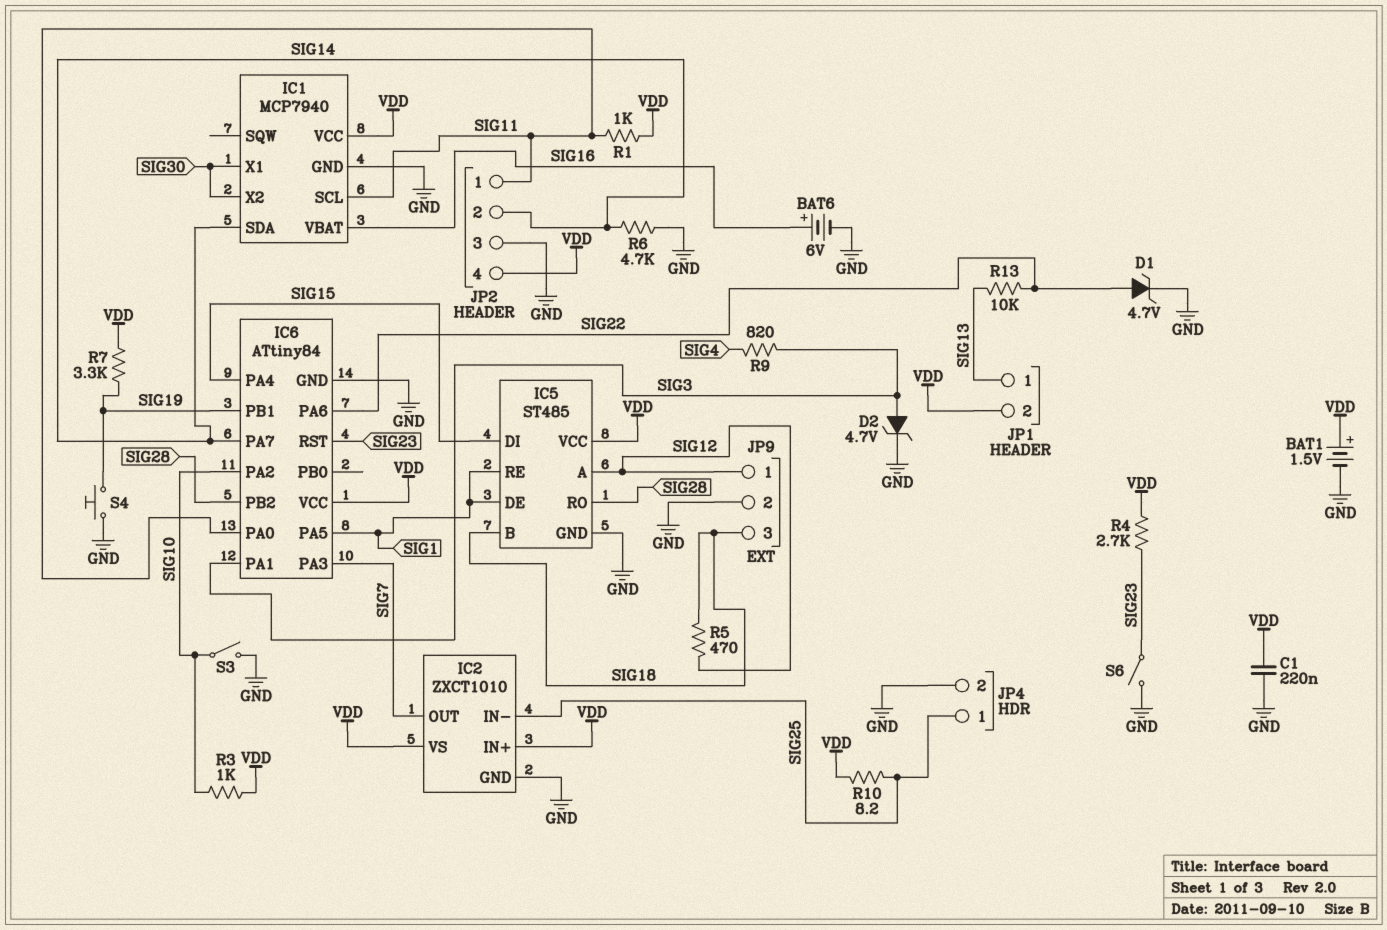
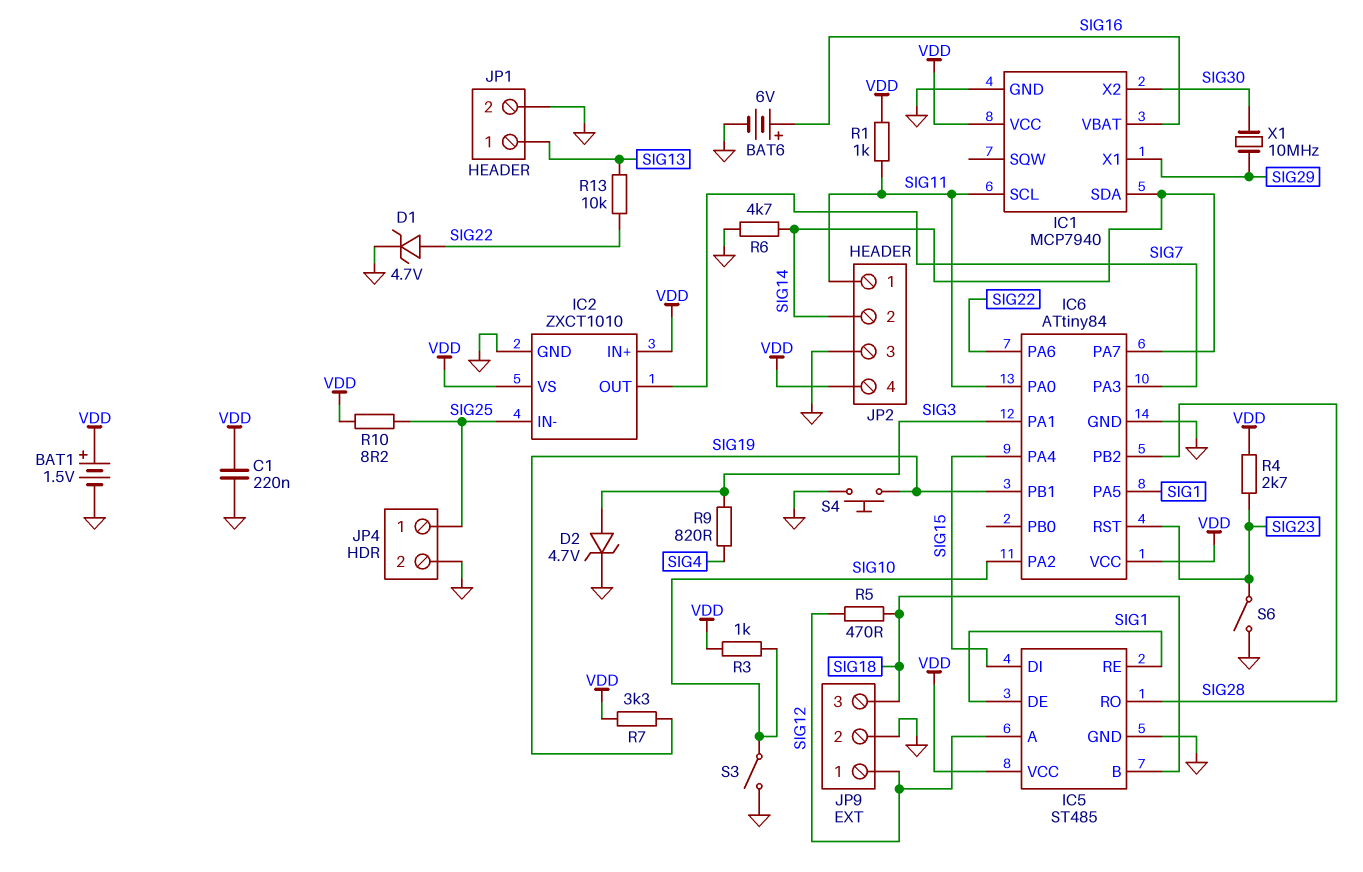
IC1 pin X1: SIG30 -> SIG29
JP1 pin 2: VDD -> GND
X1: none -> 10MHz (SIG29, SIG30)

